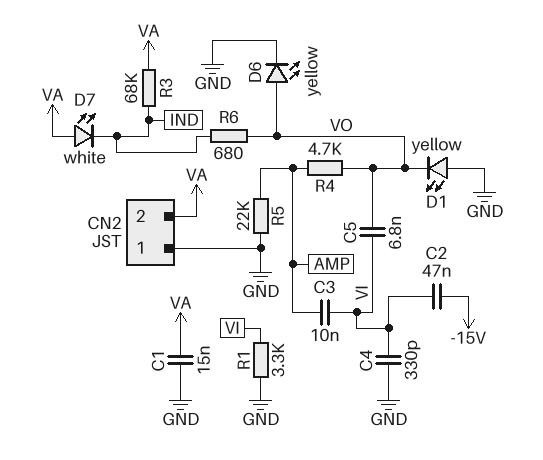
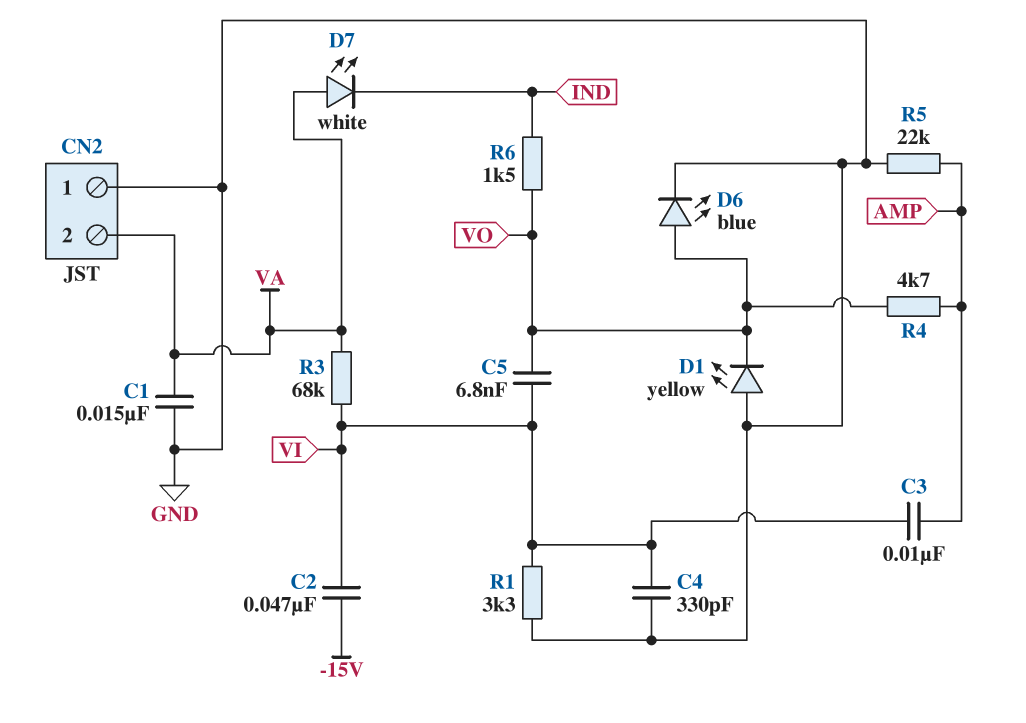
D6: LED yellow (A VO, K GND) -> LED blue (A VO, K GND)
R3: 68k (IND, VA) -> 68k (VA, VI)
R6: 680 (IND, VO) -> 1.5k (IND, VO)

